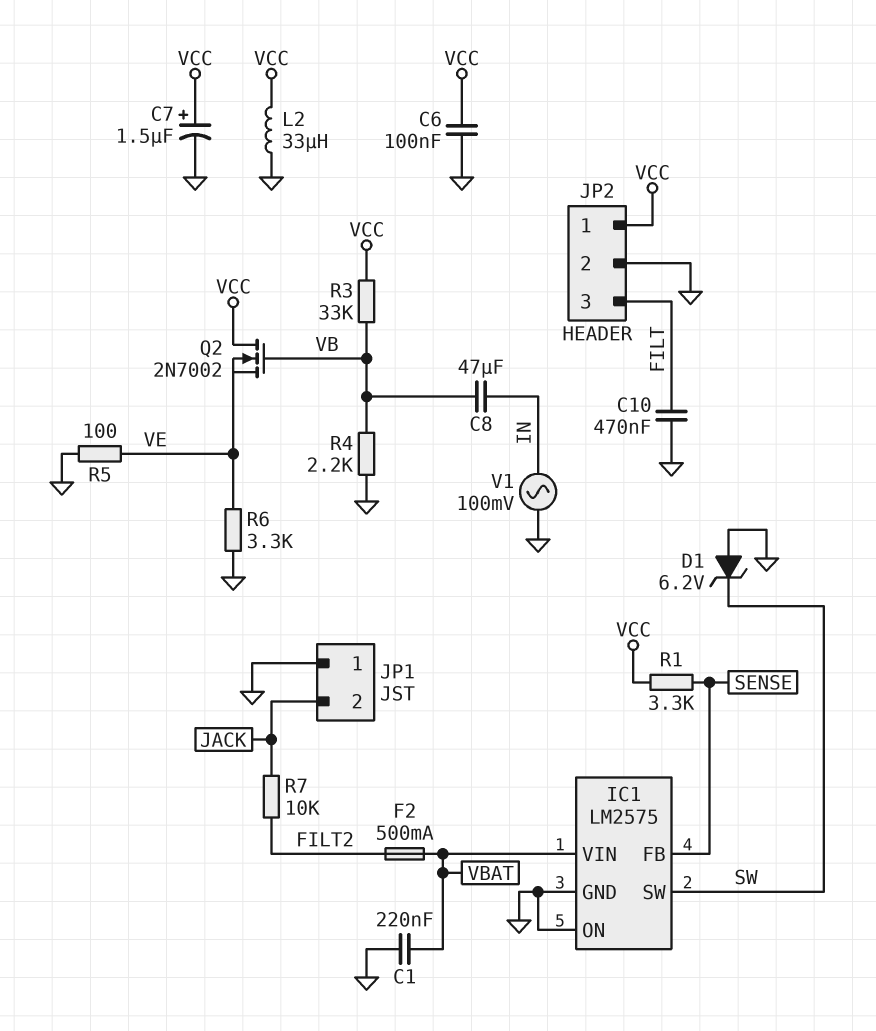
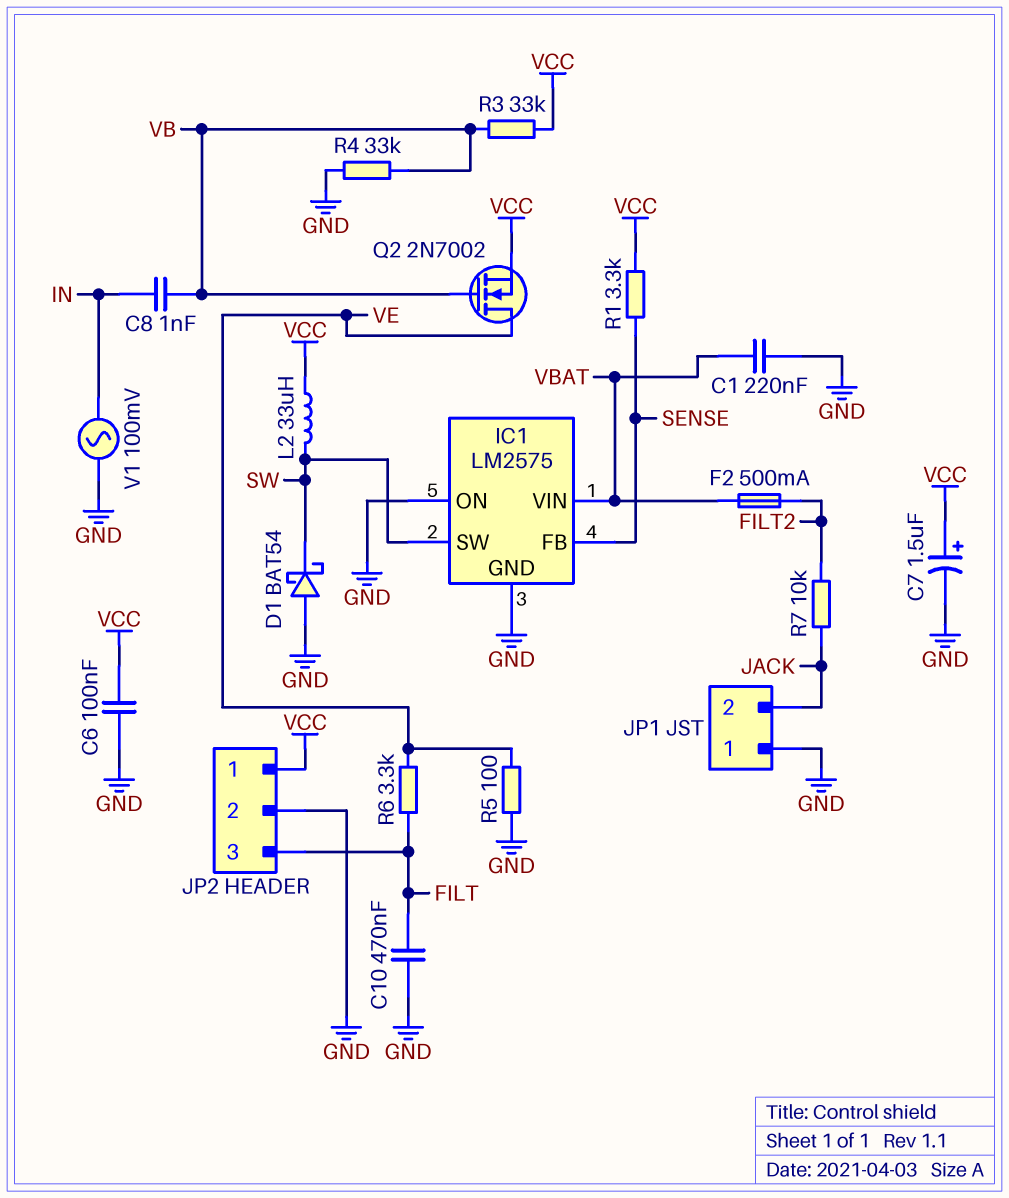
C8: 47uF (IN, VB) -> 1nF (IN, VB)
D1: zener 6.2V (A GND, K SW) -> schottky BAT54 (A GND, K SW)
L2: 33uH (GND, VCC) -> 33uH (SW, VCC)
Q2: NMOS 2N7002 (G VB, D VCC, S VE) -> NMOS 2N7002 (G VB, D VE, S VCC)
R4: 2.2k (GND, VB) -> 33k (GND, VB)
R6: 3.3k (GND, VE) -> 3.3k (FILT, VE)

